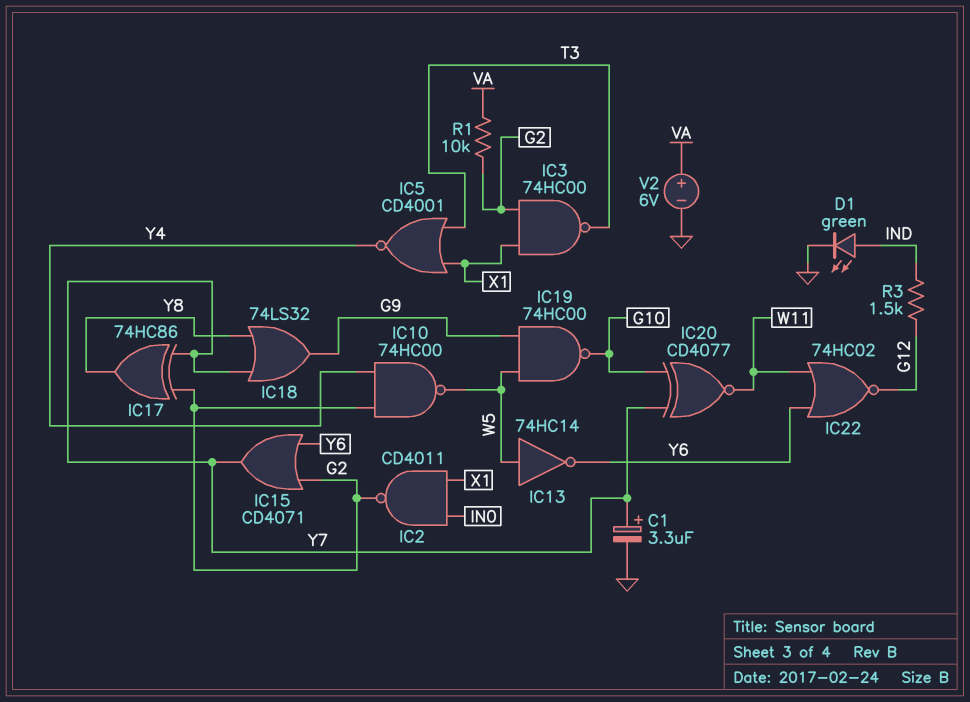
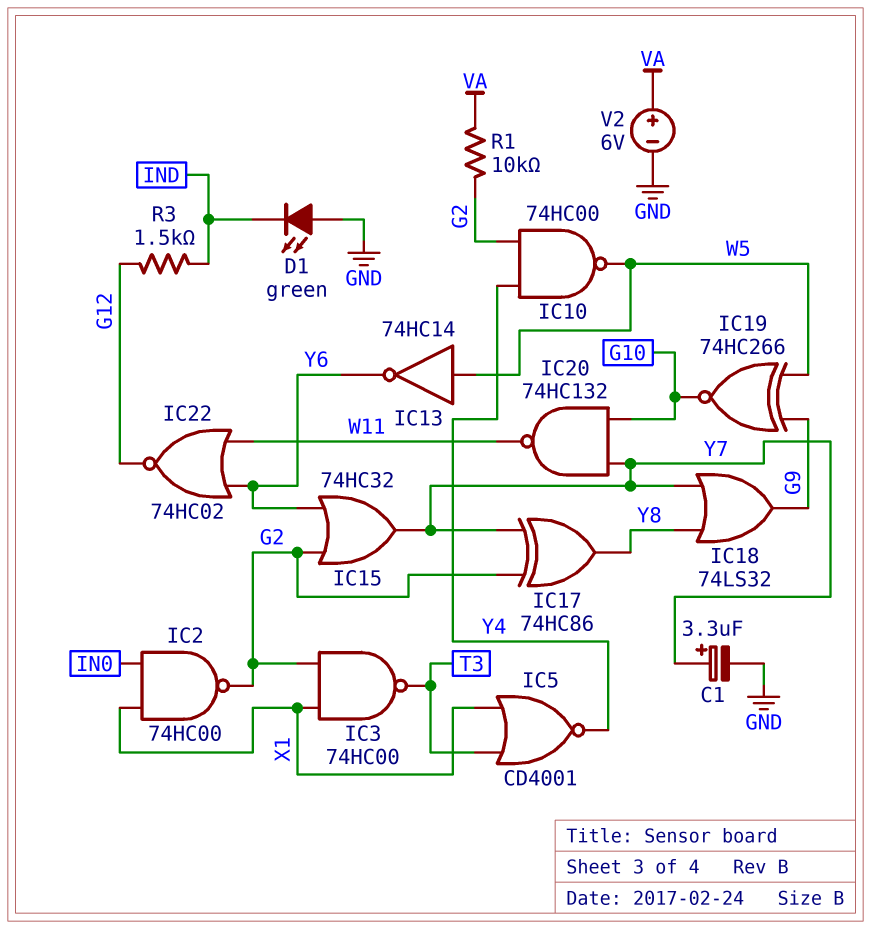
D1: LED green (A IND, K GND) -> LED green (A GND, K IND)
IC2: NAND CD4011 (in IN0, in X1, out G2) -> NAND 74HC00 (in IN0, in X1, out G2)
IC15: OR CD4071 (in G2, in Y6, out Y7) -> OR 74HC32 (in G2, in Y6, out Y7)
IC19: NAND 74HC00 (in G9, in W5, out G10) -> XNOR 74HC266 (in G9, in W5, out G10)
IC20: XNOR CD4077 (in G10, in Y7, out W11) -> NAND 74HC132 (in G10, in Y7, out W11)

